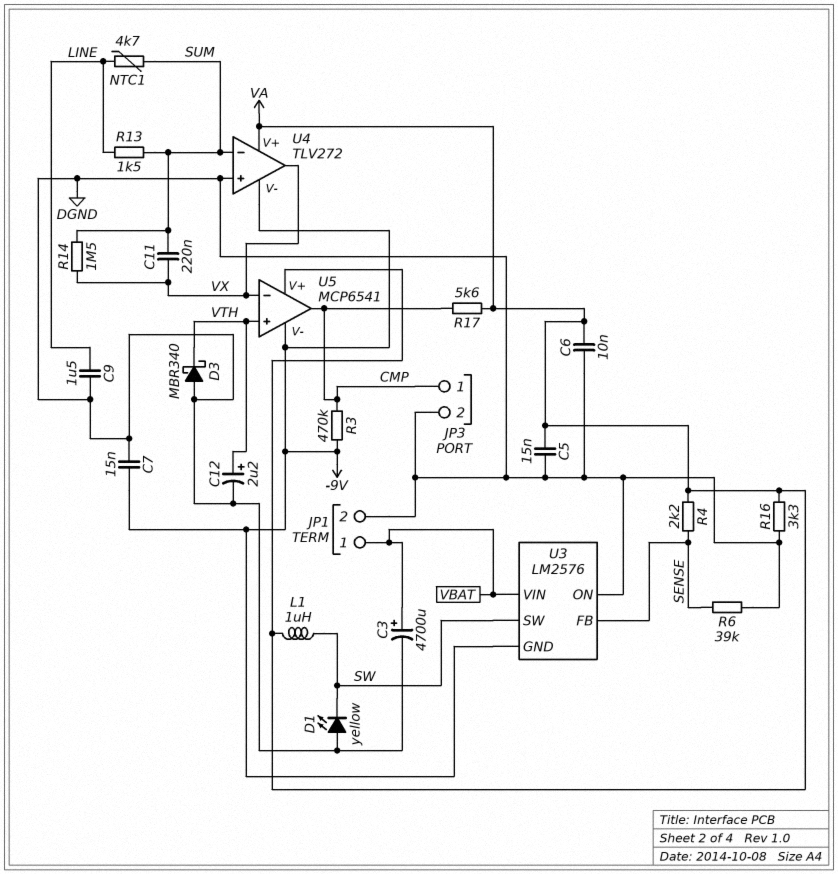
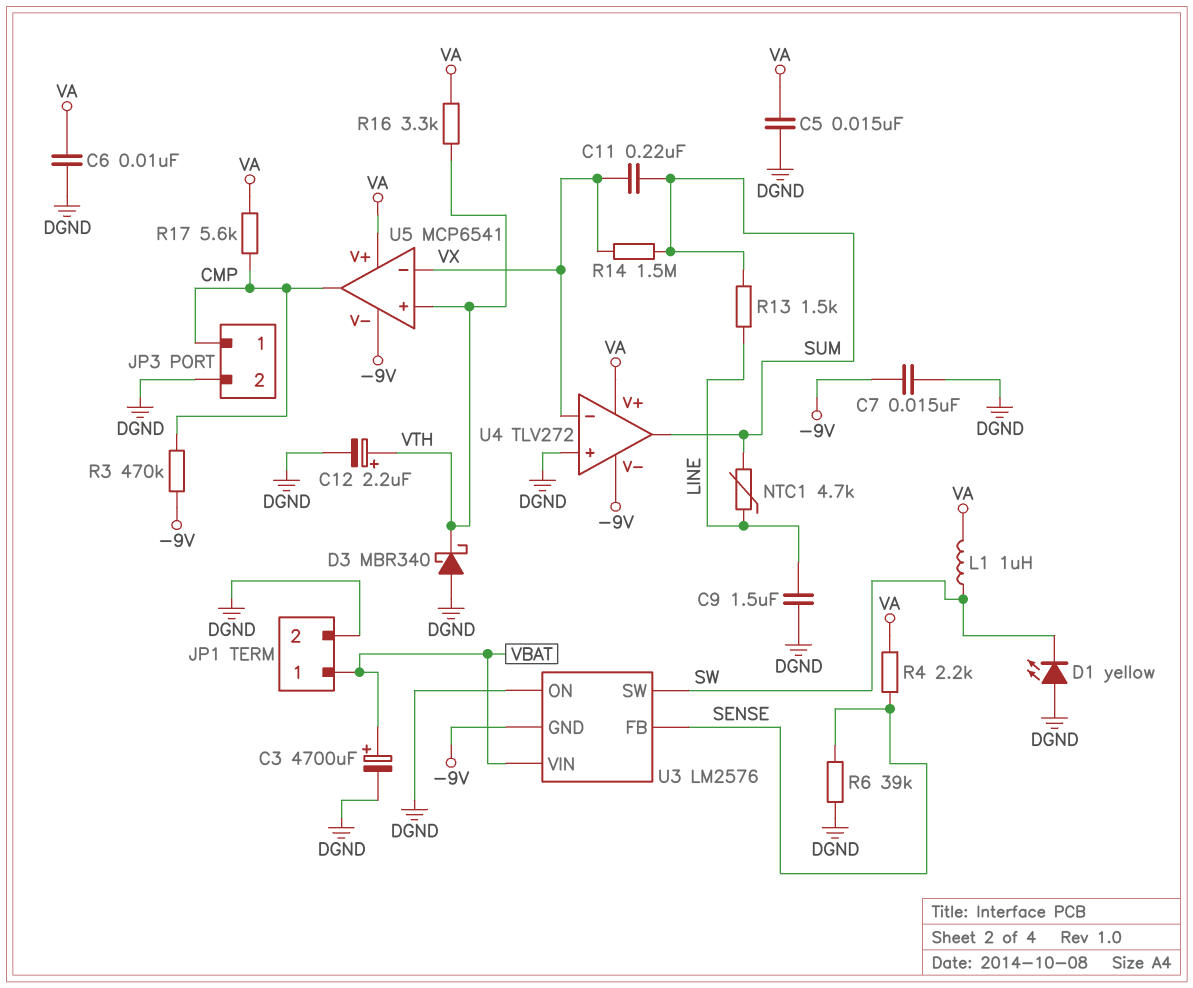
R16: 3.3k (DGND, VA) -> 3.3k (VA, VTH)
U4 pin in-: SUM -> VX
U4 pin out: VX -> SUM

